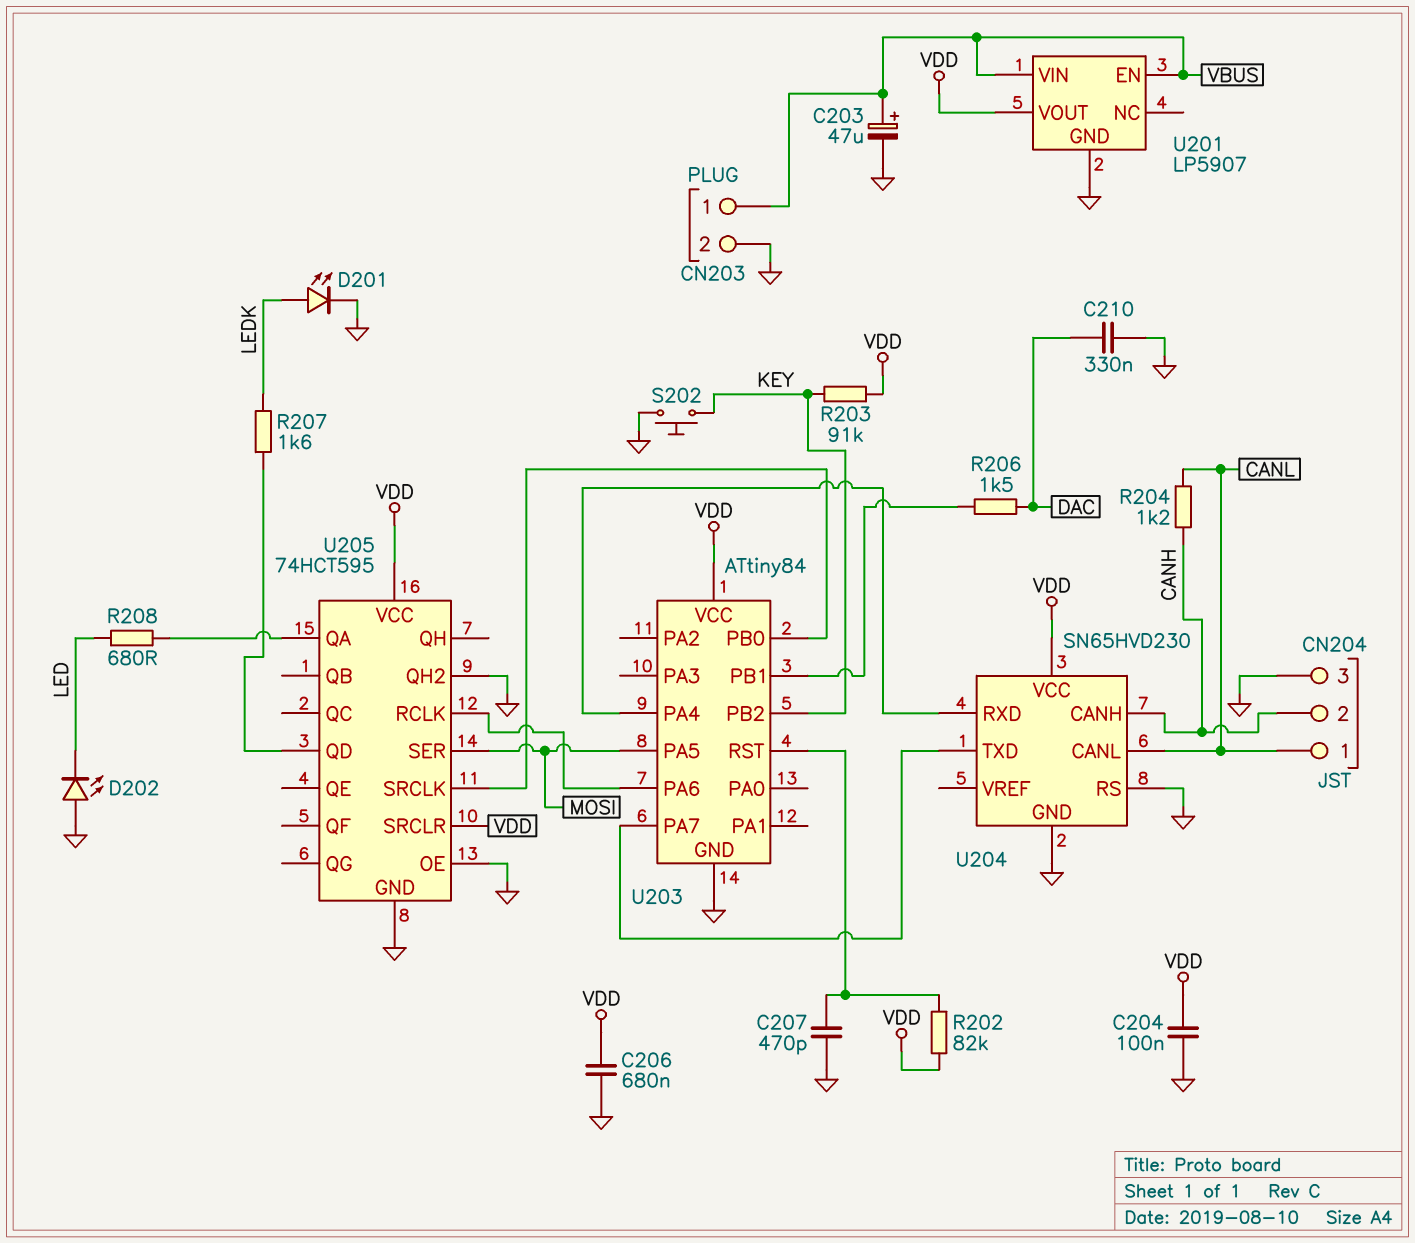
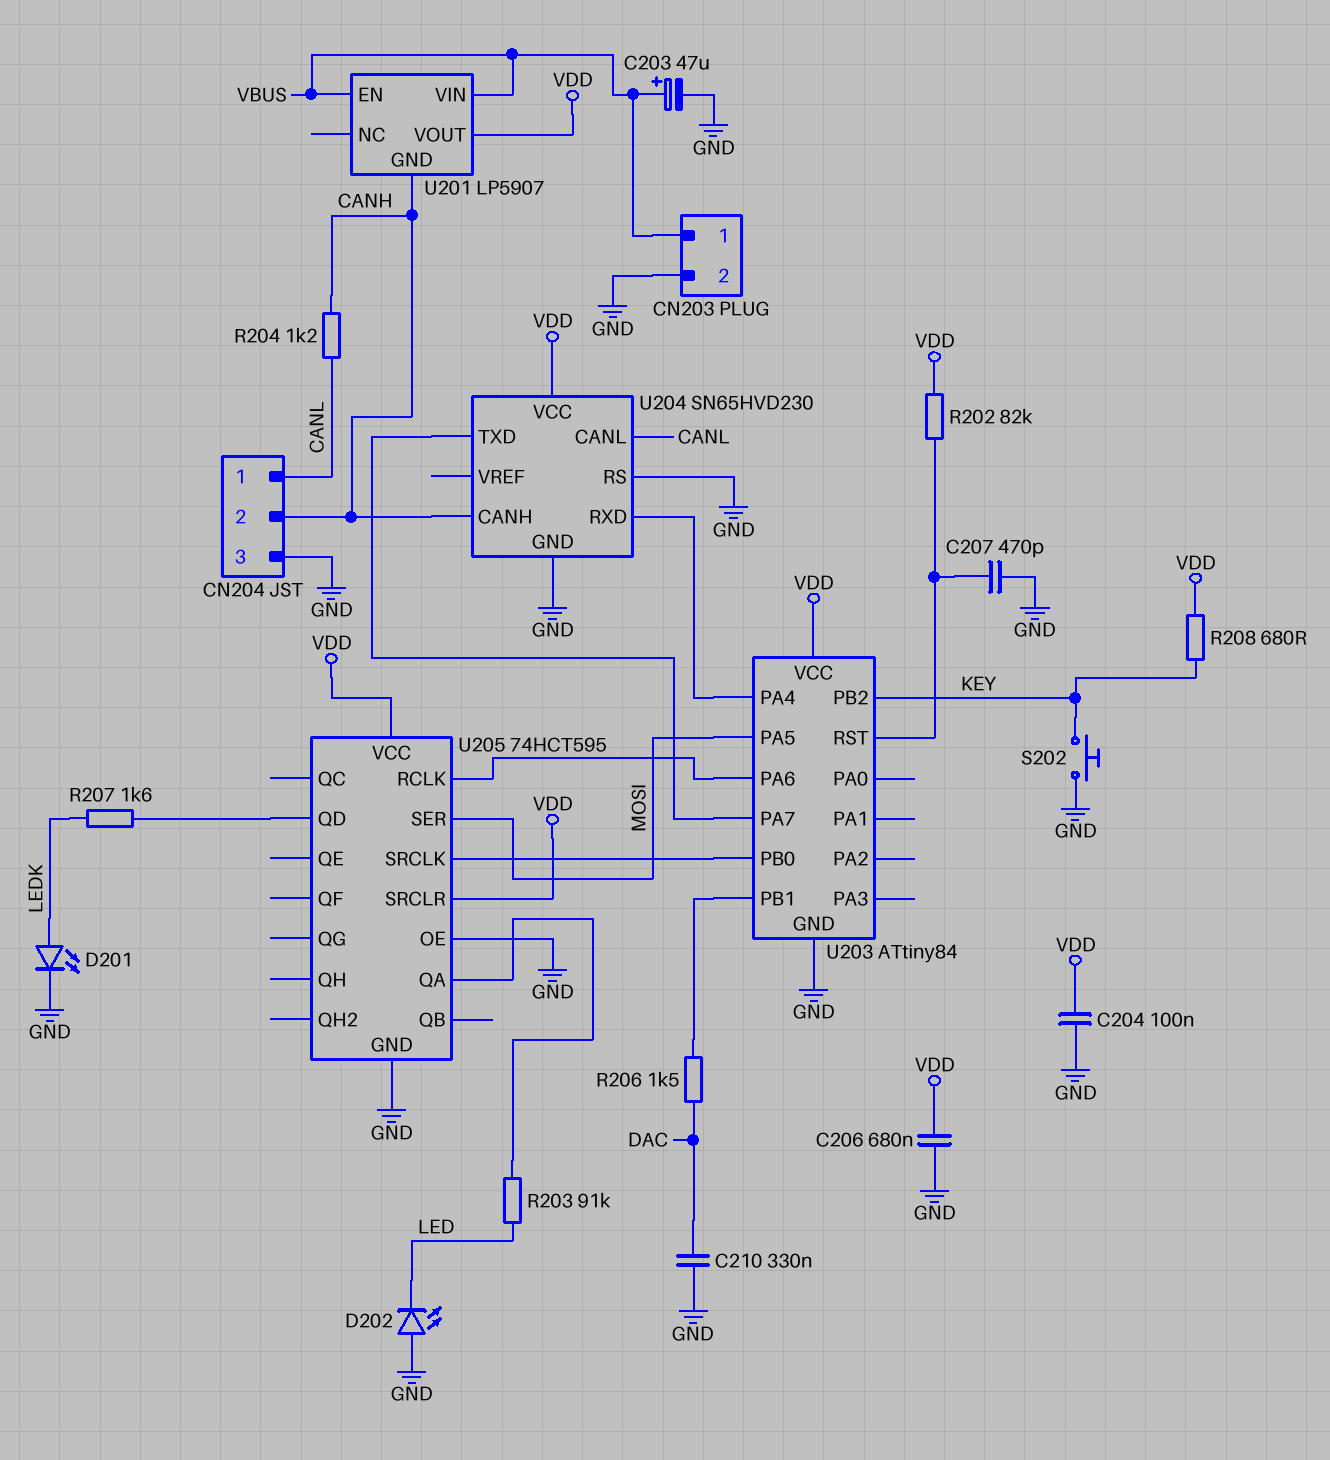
R203: 91k (KEY, VDD) -> 91k (LED, U205/QA)
R208: 680 (LED, U205/QA) -> 680 (KEY, VDD)
U201 pin GND: GND -> CANH
U205 pin QH2: GND -> none

